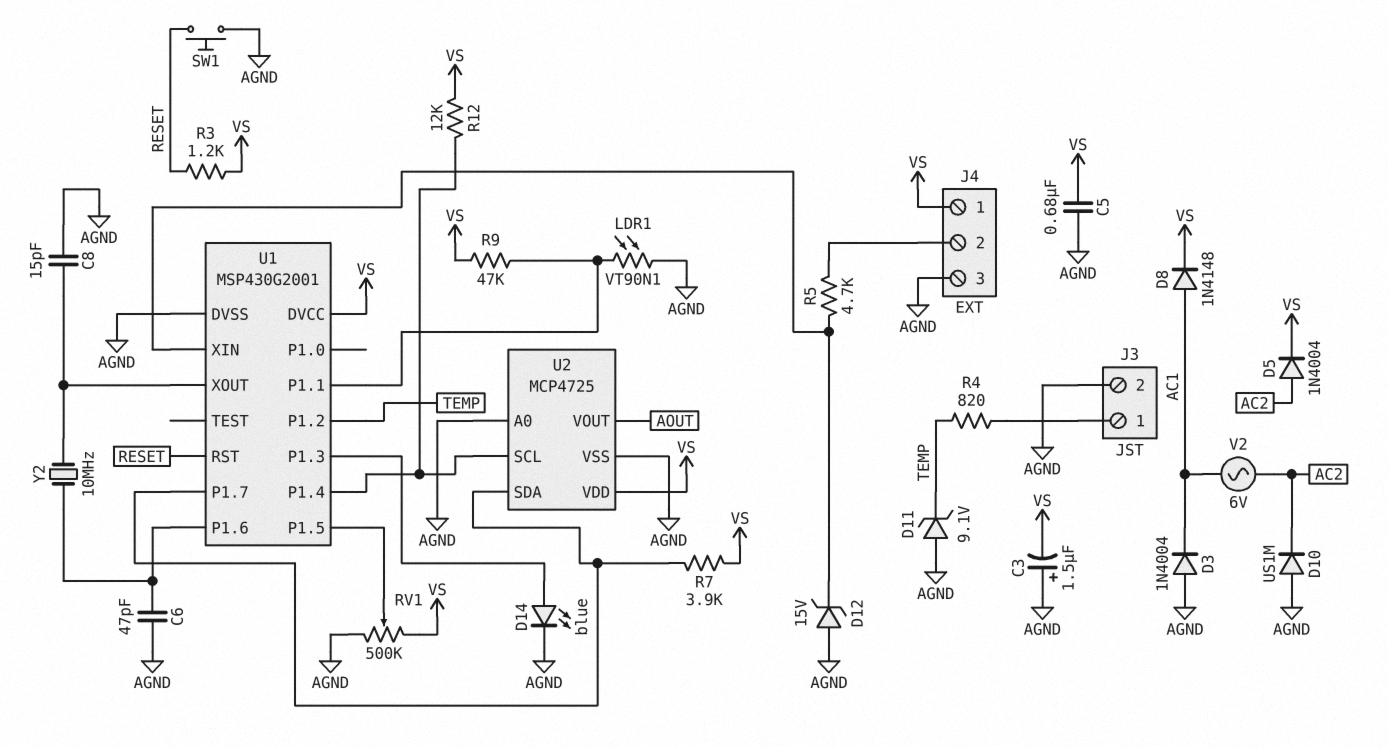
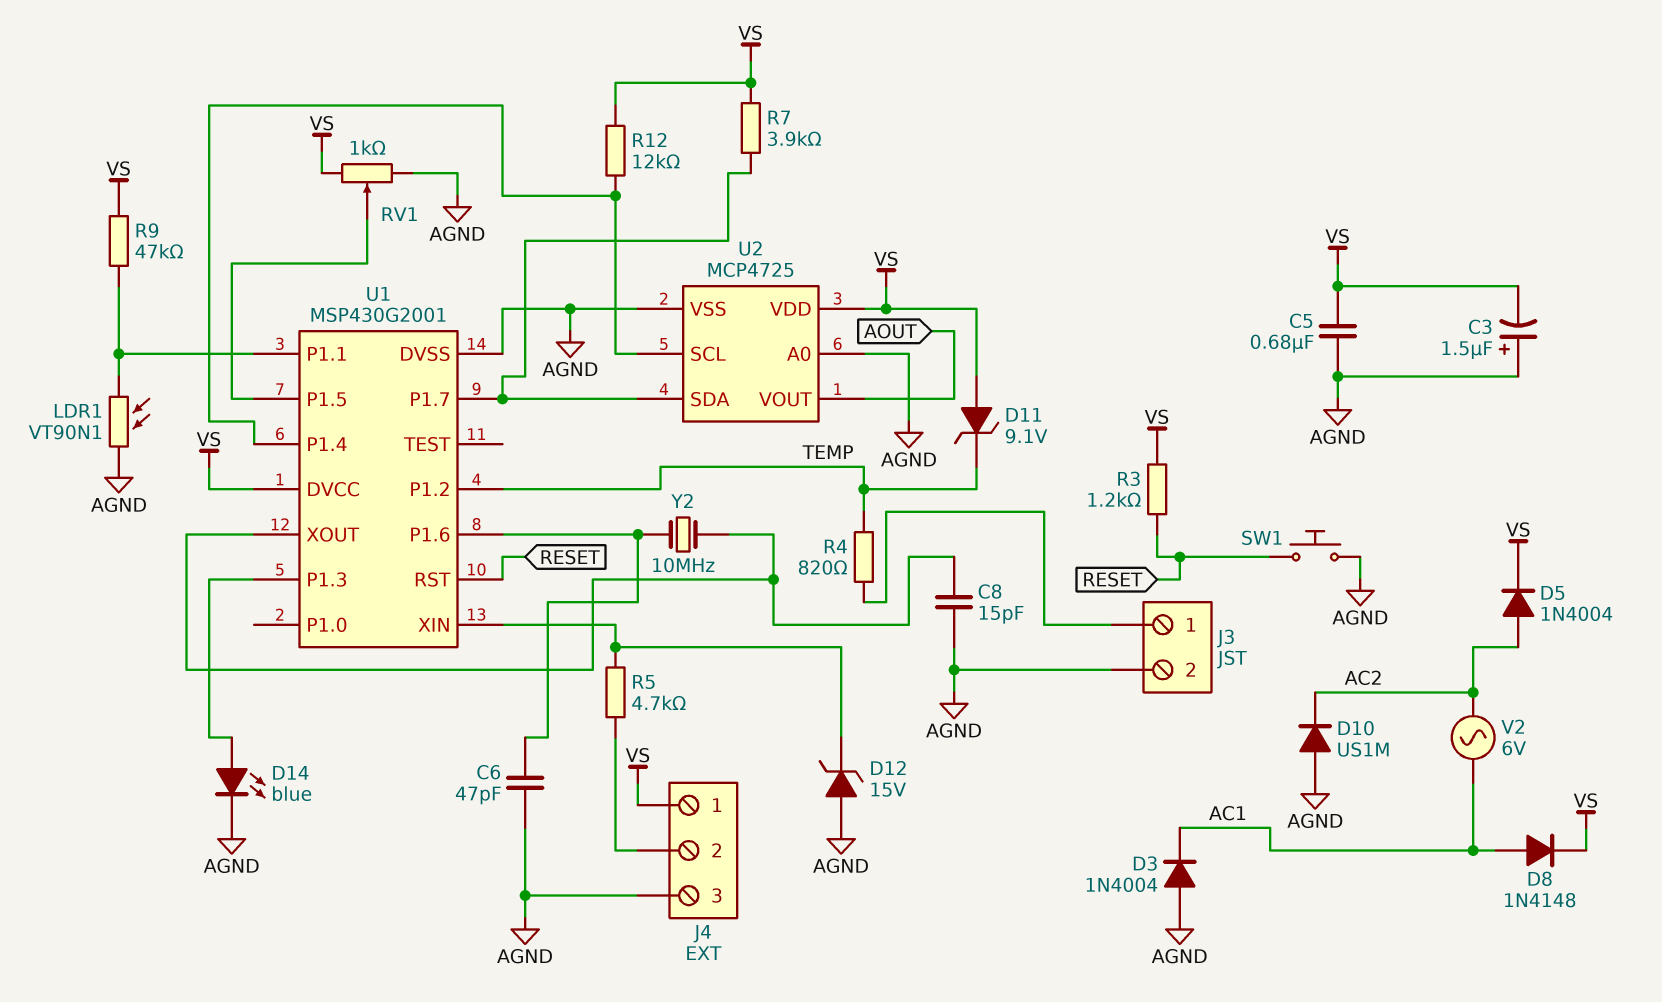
D11: zener 9.1V (A AGND, K TEMP) -> zener 9.1V (A VS, K TEMP)
RV1: 500k (AGND, VS, wiper U1/P1.5) -> 1k (AGND, VS, wiper U1/P1.5)

